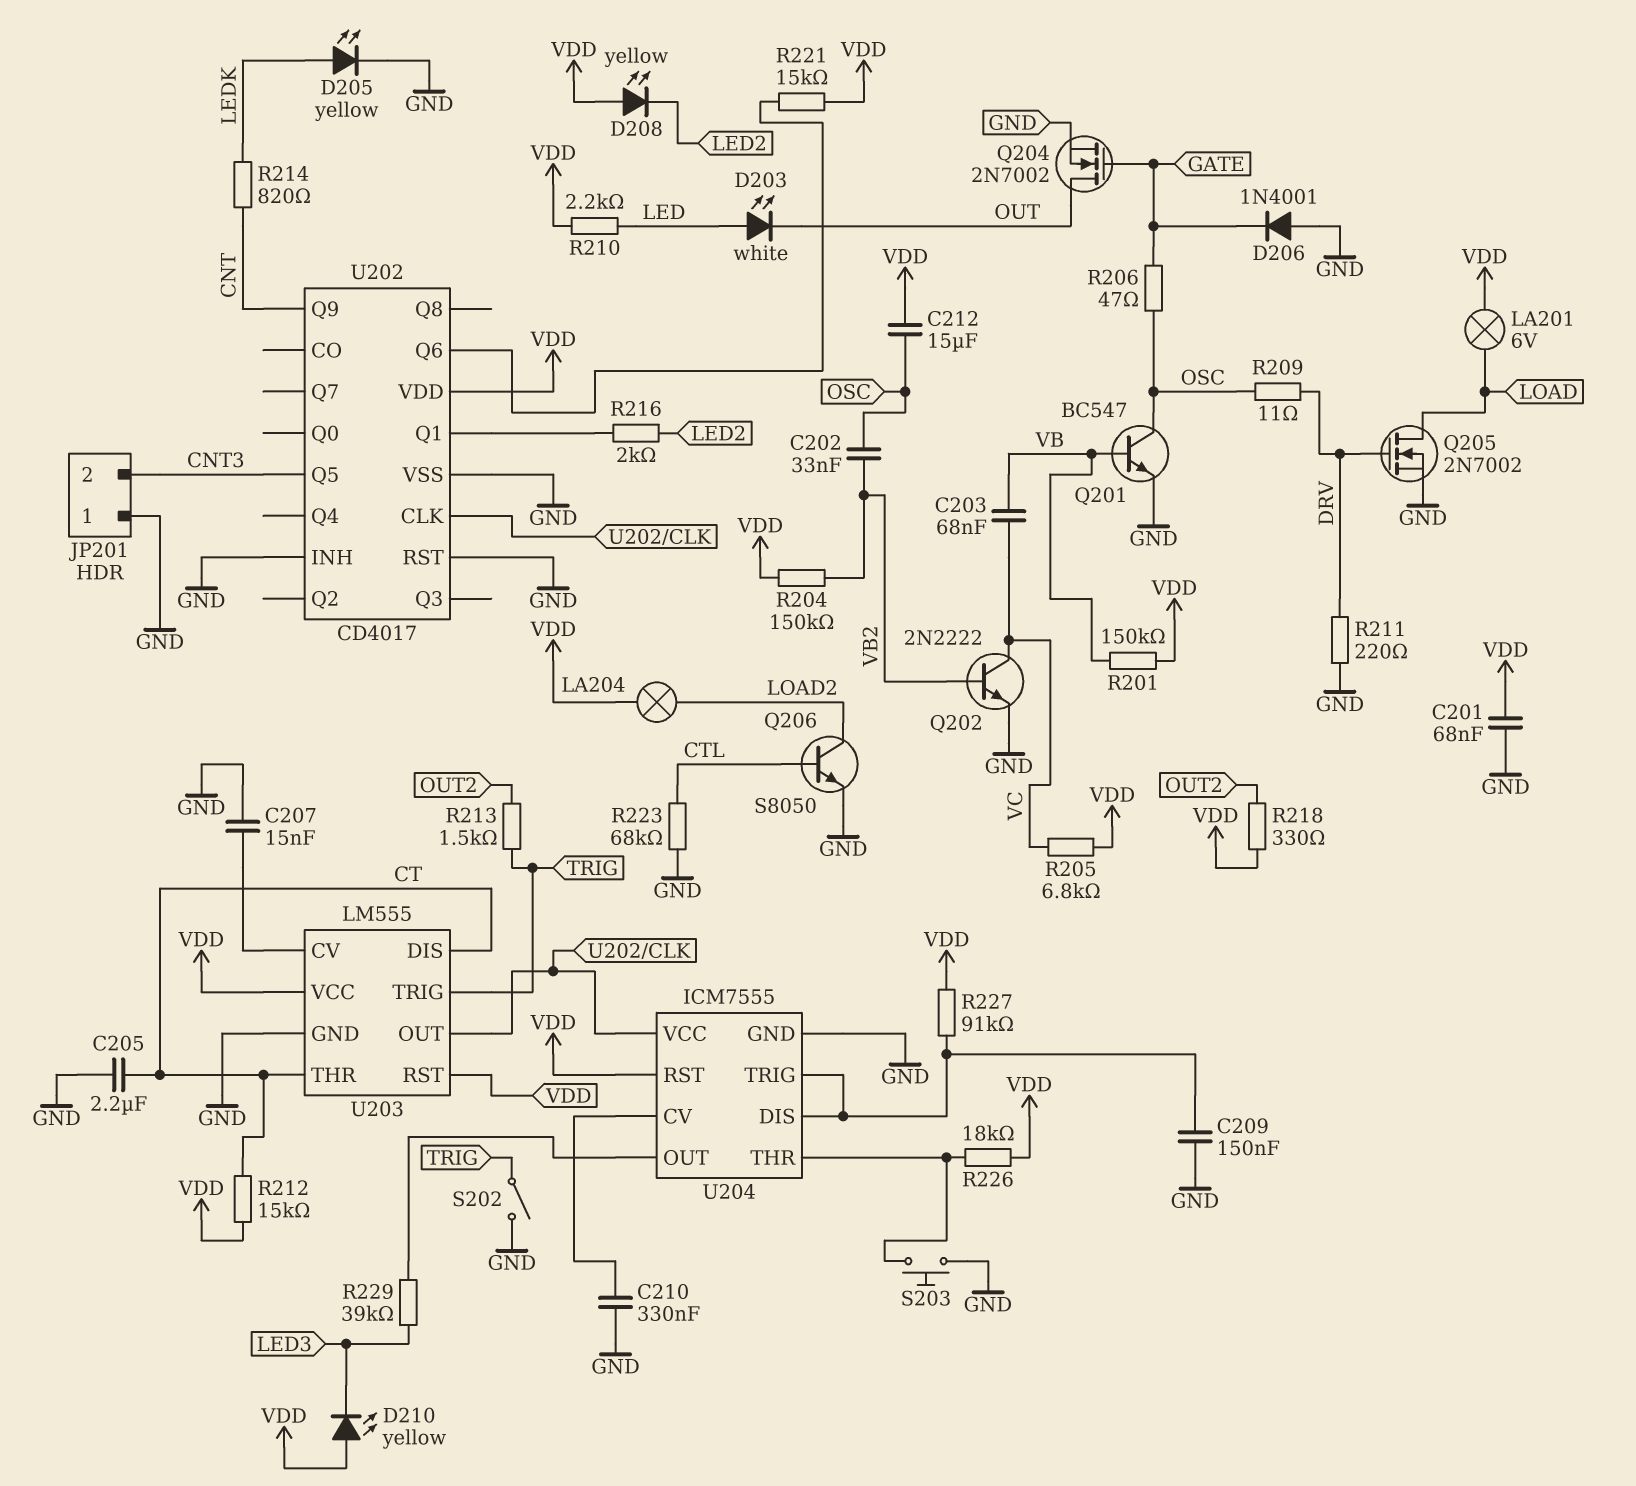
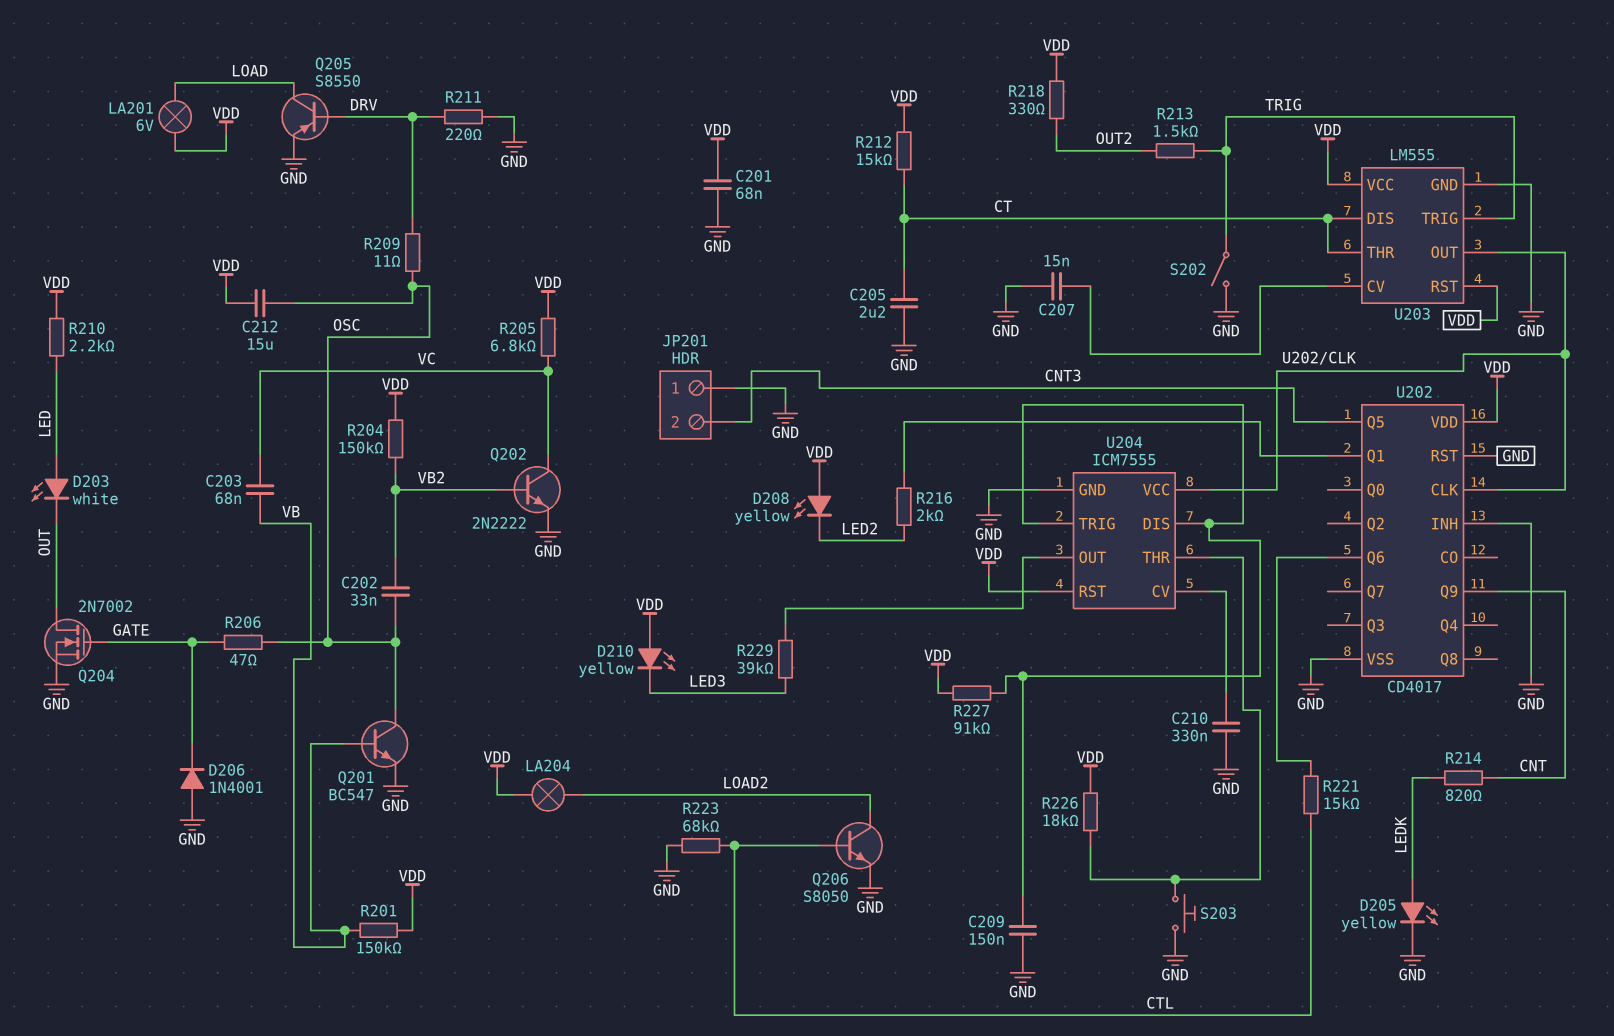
Q205: NMOS 2N7002 (G DRV, D LOAD, S GND) -> PNP S8550 (B DRV, C LOAD, E GND)
R221: 15k (U202/Q6, VDD) -> 15k (CTL, U202/Q6)

